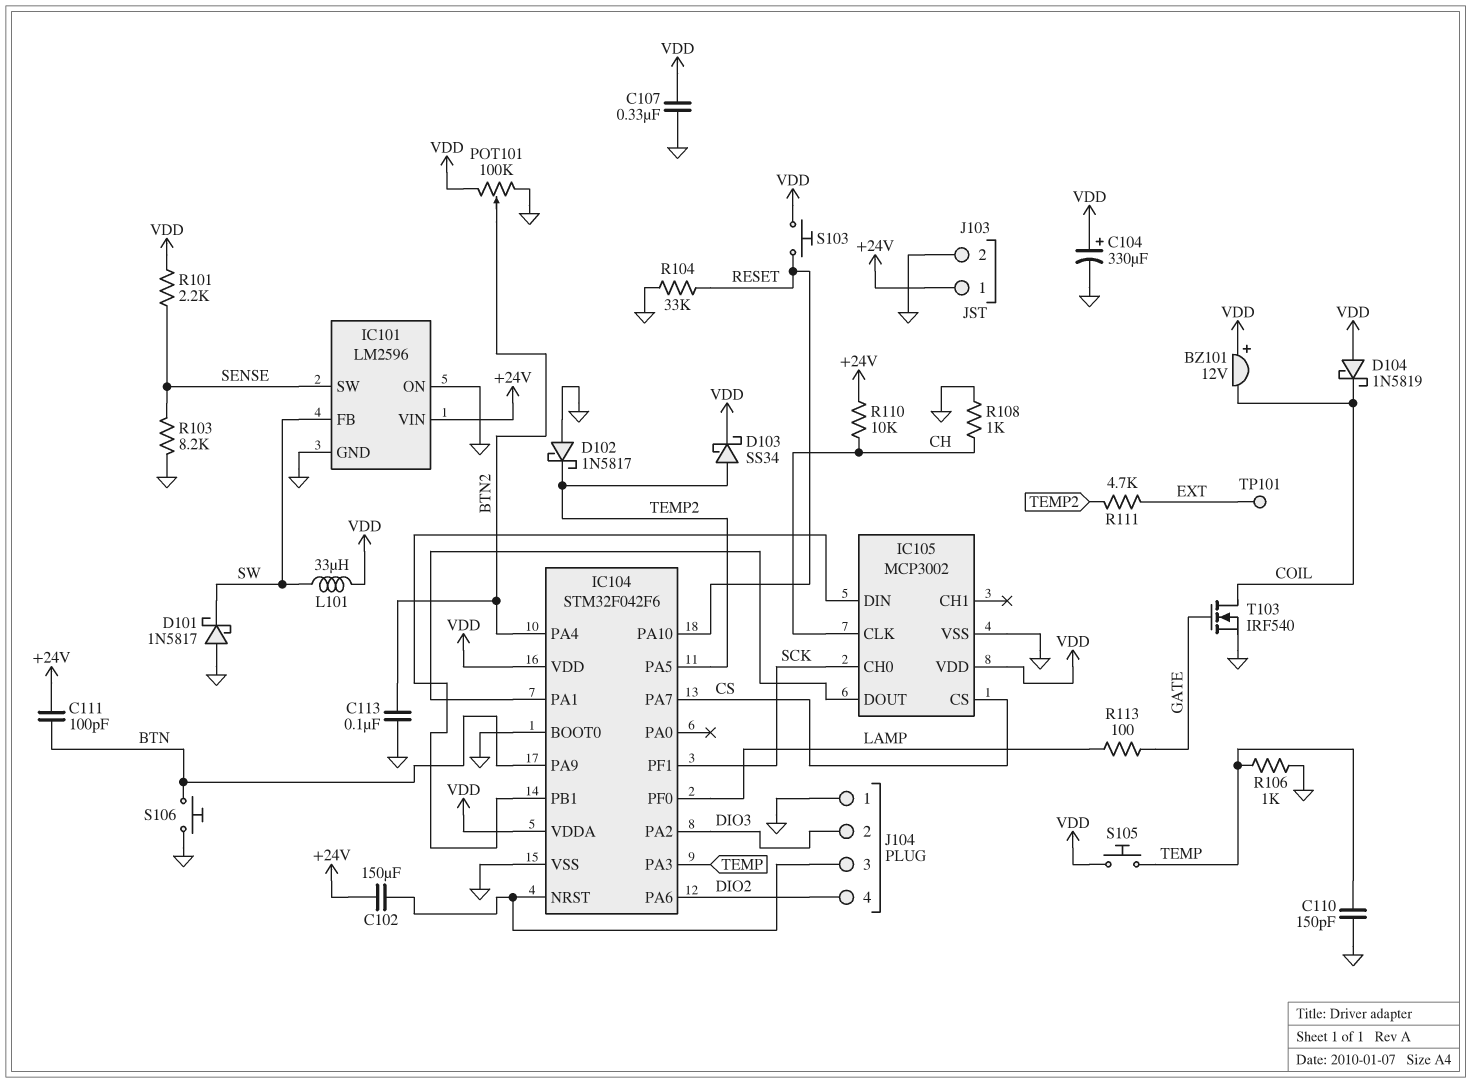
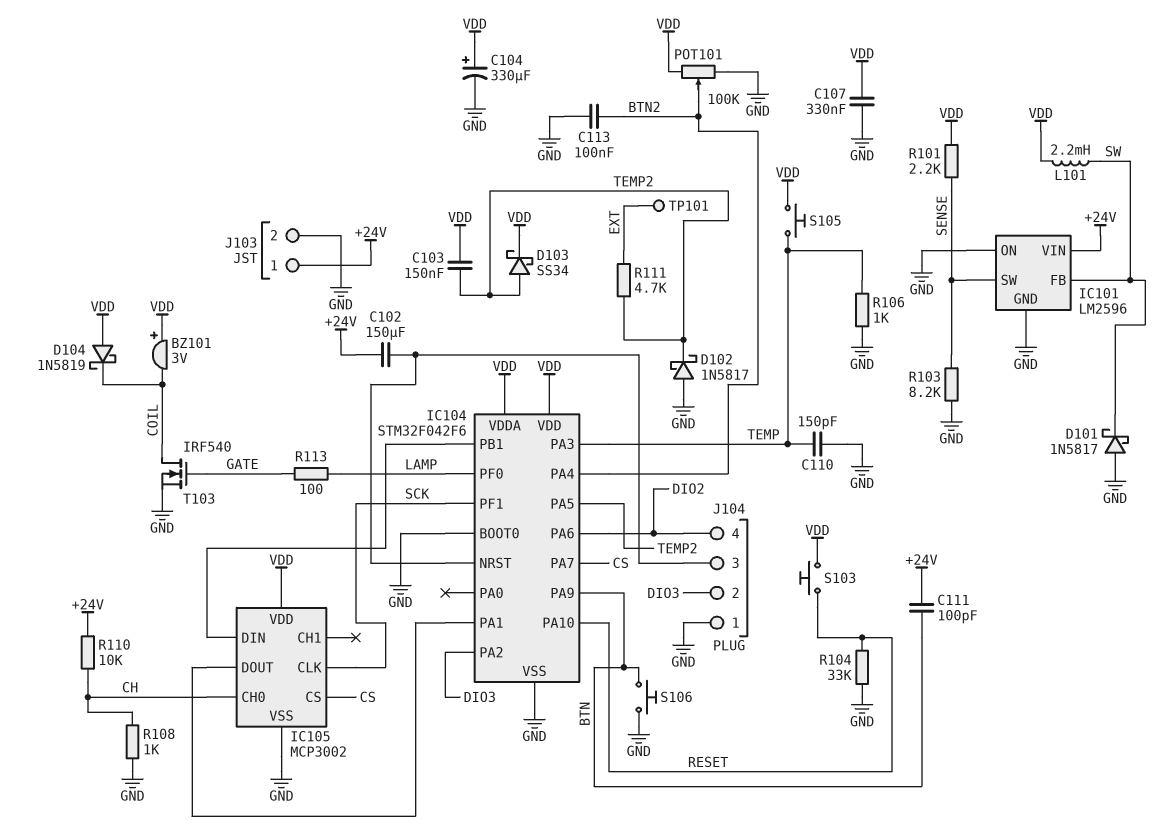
BZ101: buzzer 12V (plus VDD, minus COIL) -> buzzer 3V (plus VDD, minus COIL)
C103: none -> 150nF (TEMP2, VDD)
IC105 pin CH0: SCK -> CH
IC105 pin CLK: CH -> SCK
L101: 33uH (SW, VDD) -> 2.2mH (SW, VDD)

